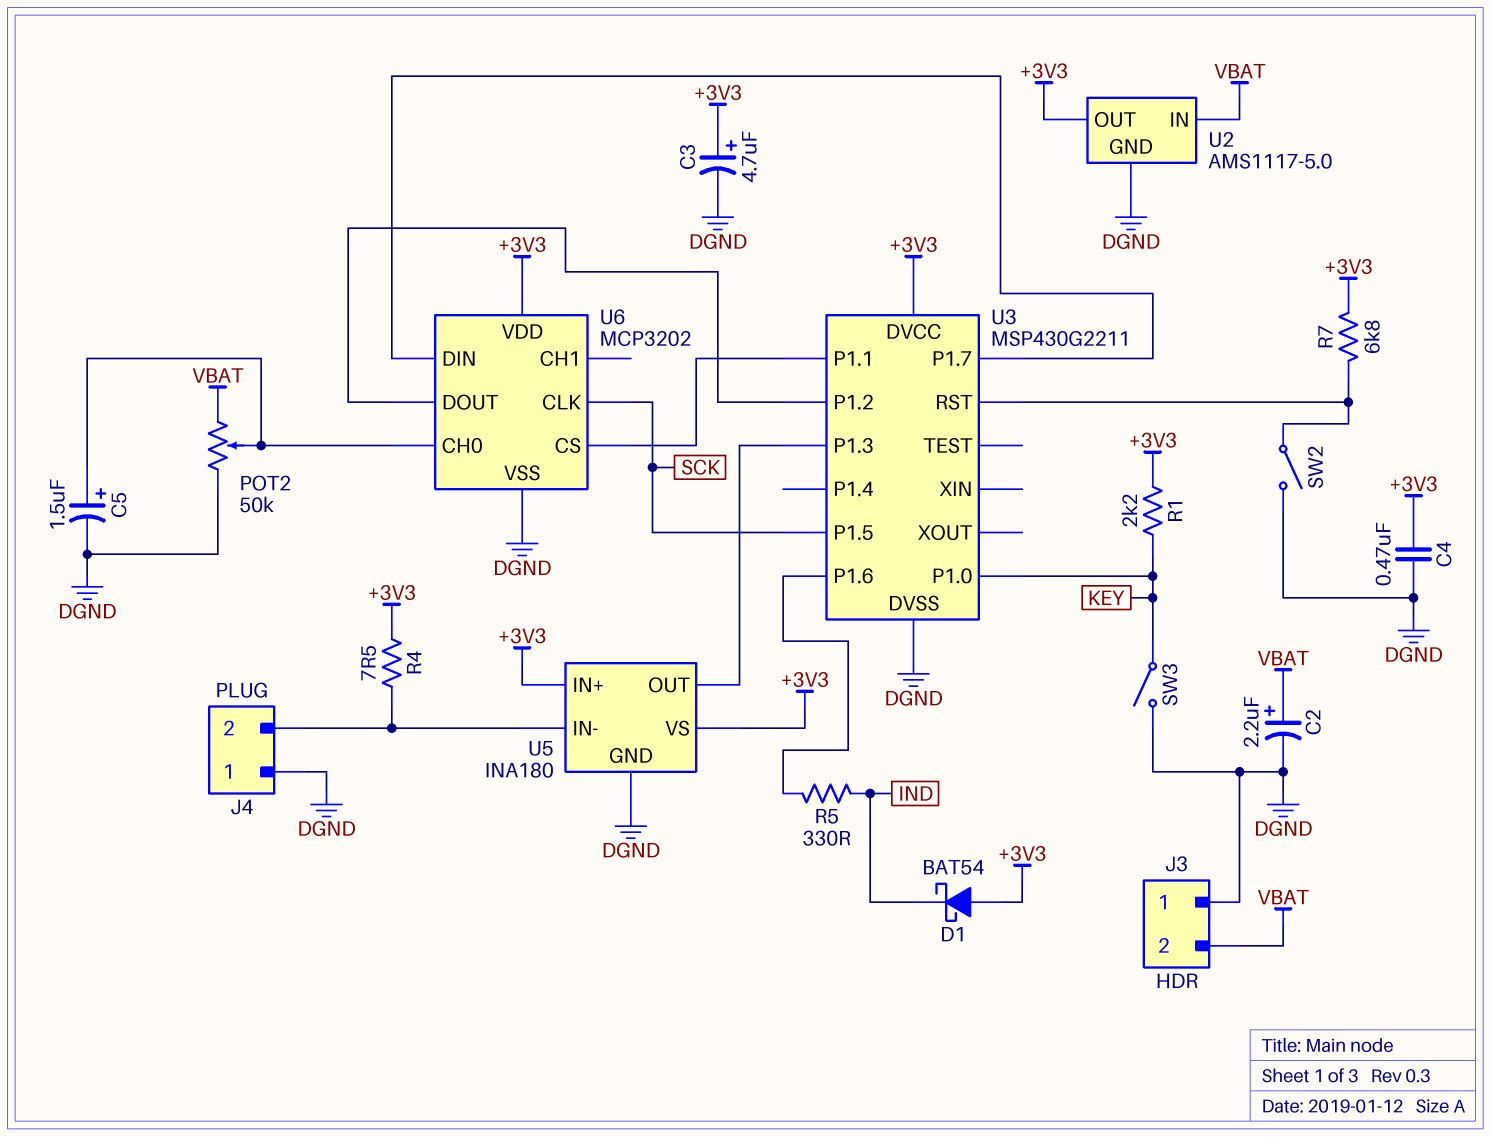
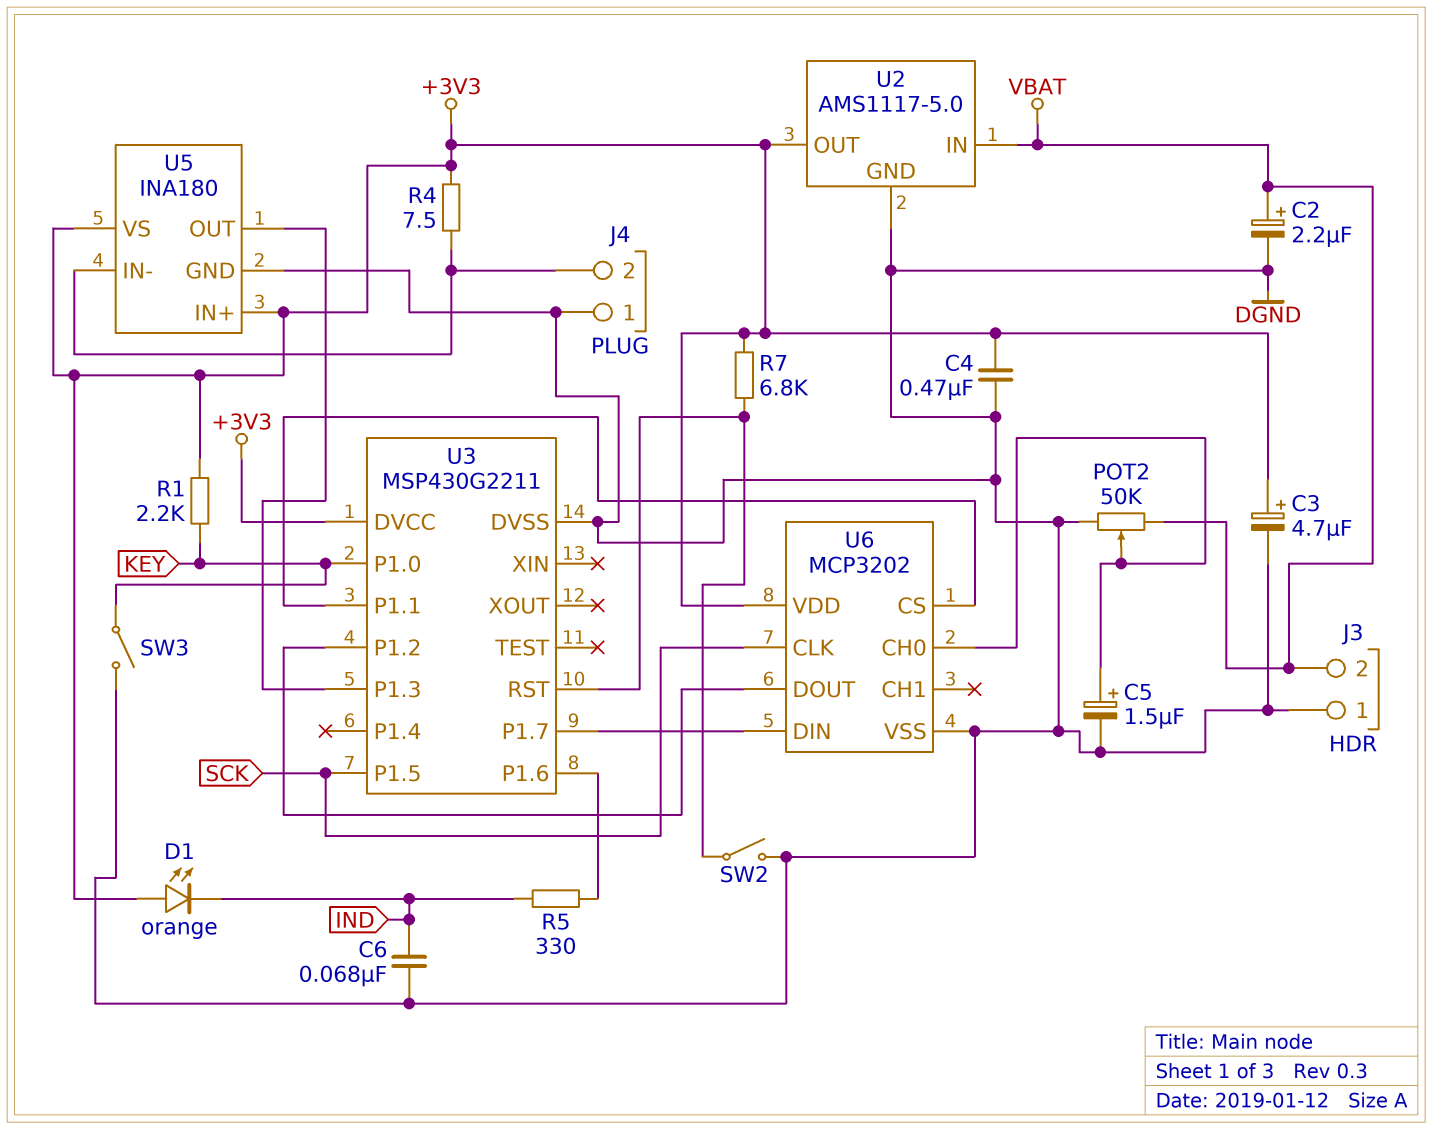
C6: none -> 68nF (DGND, IND)
D1: schottky BAT54 (A +3V3, K IND) -> LED orange (A +3V3, K IND)

